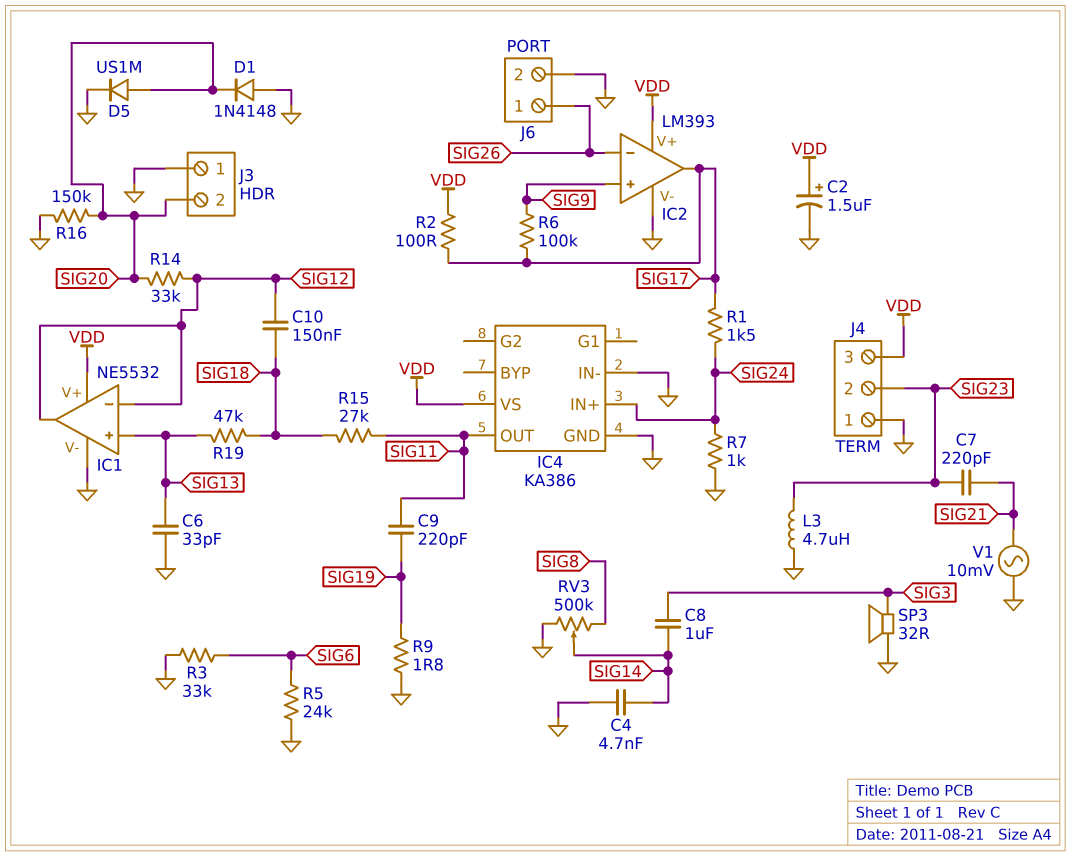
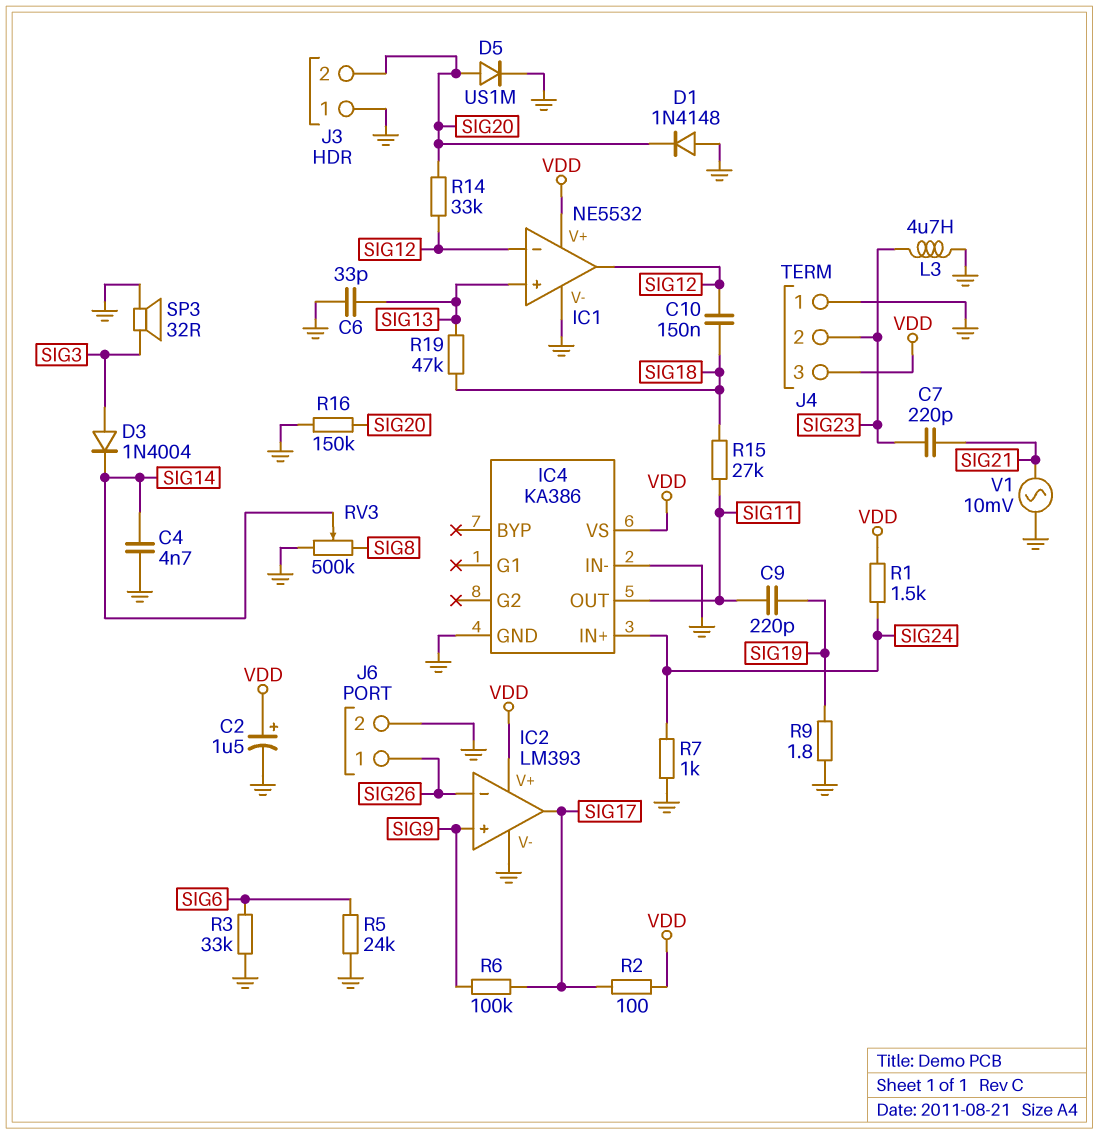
C8: 1uF (SIG3, SIG14) -> none
D3: none -> diode 1N4004 (A SIG3, K SIG14)
R1: 1.5k (SIG17, SIG24) -> 1.5k (SIG24, VDD)

